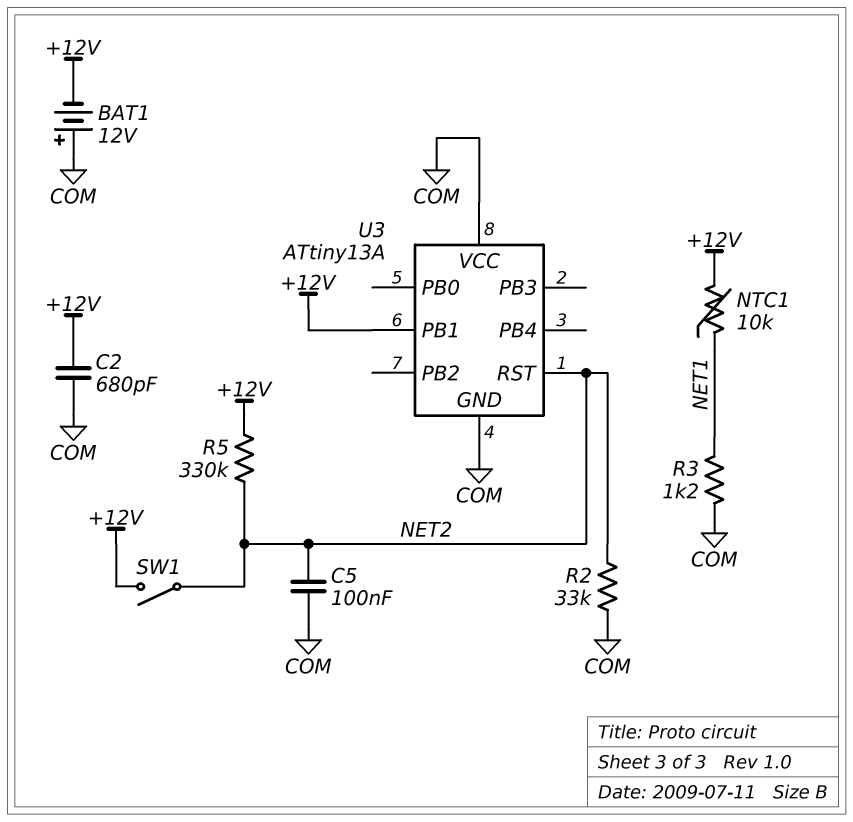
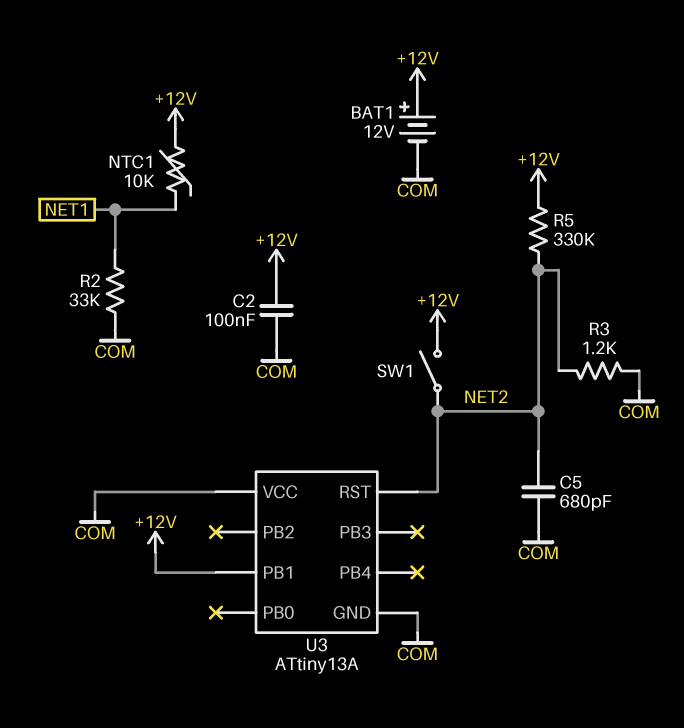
BAT1: 12V (plus COM, minus +12V) -> 12V (plus +12V, minus COM)
C2: 680pF (+12V, COM) -> 100nF (+12V, COM)
C5: 100nF (COM, NET2) -> 680pF (COM, NET2)
R2: 33k (COM, NET2) -> 33k (COM, NET1)
R3: 1.2k (COM, NET1) -> 1.2k (COM, NET2)

